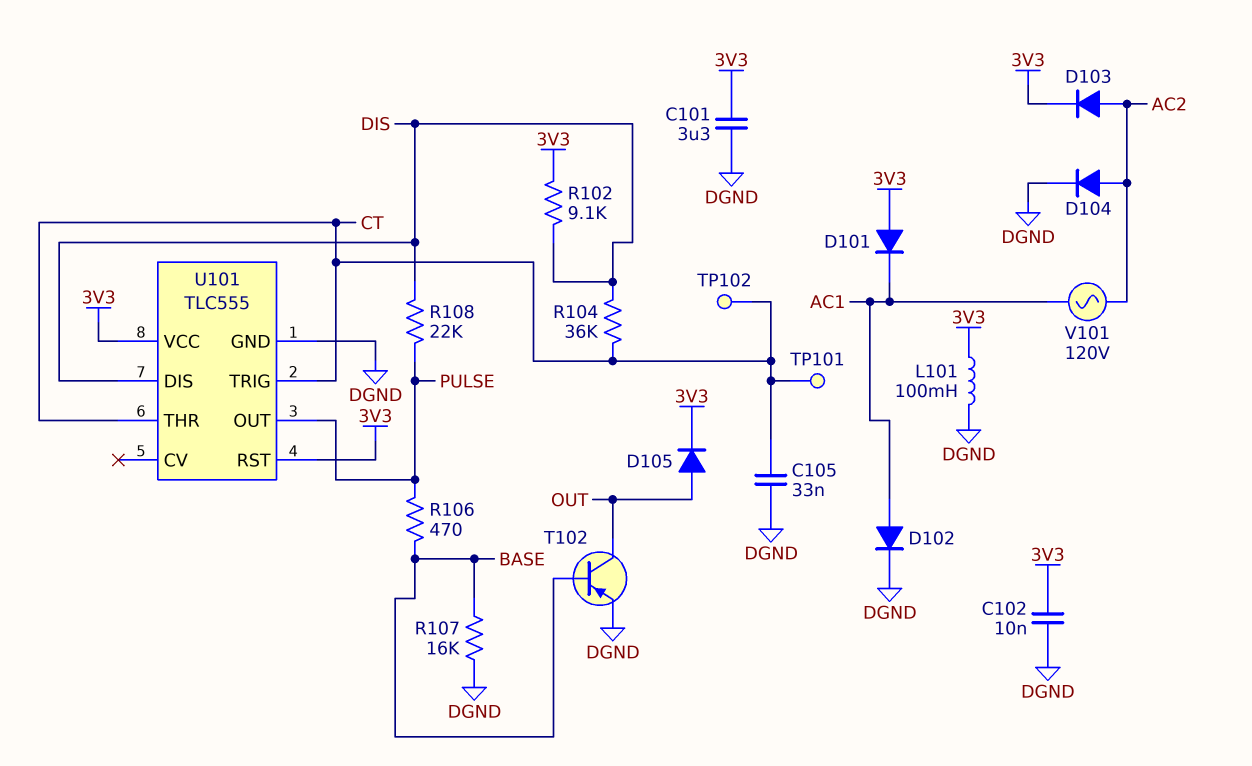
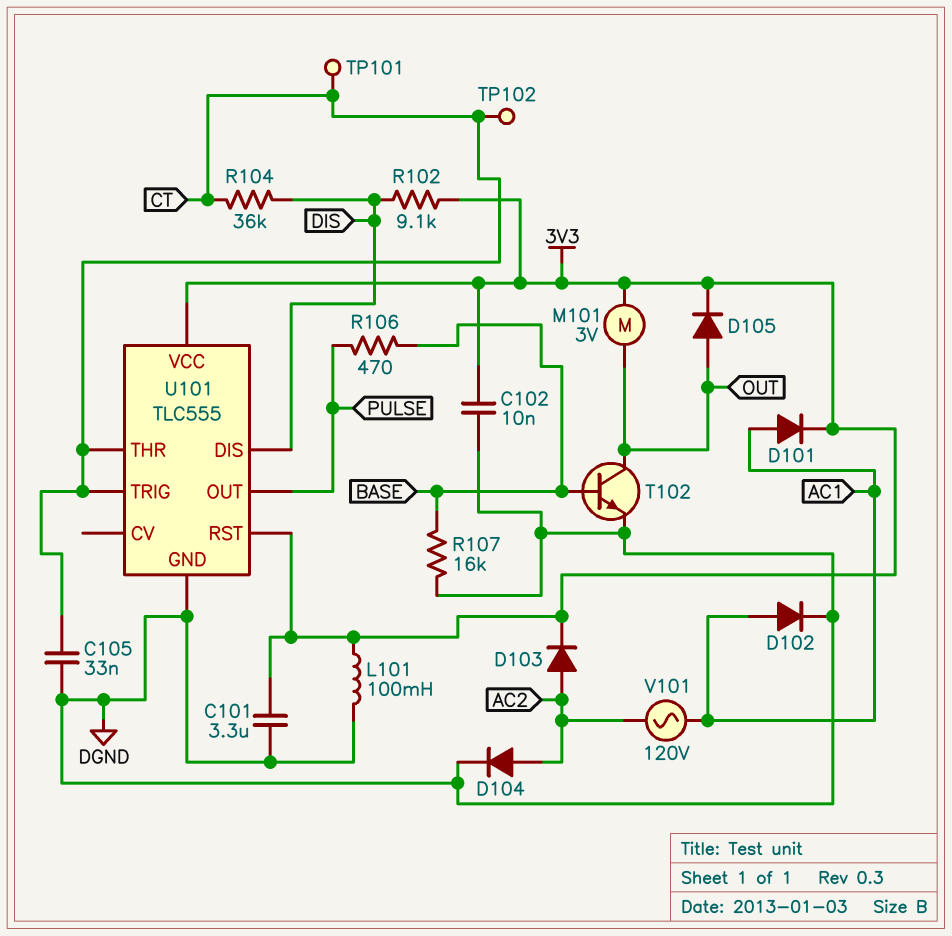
D101: diode (A 3V3, K AC1) -> diode (A AC1, K 3V3)
M101: none -> motor 3V (3V3, OUT)
R108: 22k (DIS, PULSE) -> none
T102: PNP (B BASE, C OUT, E DGND) -> NPN (B BASE, C OUT, E DGND)

